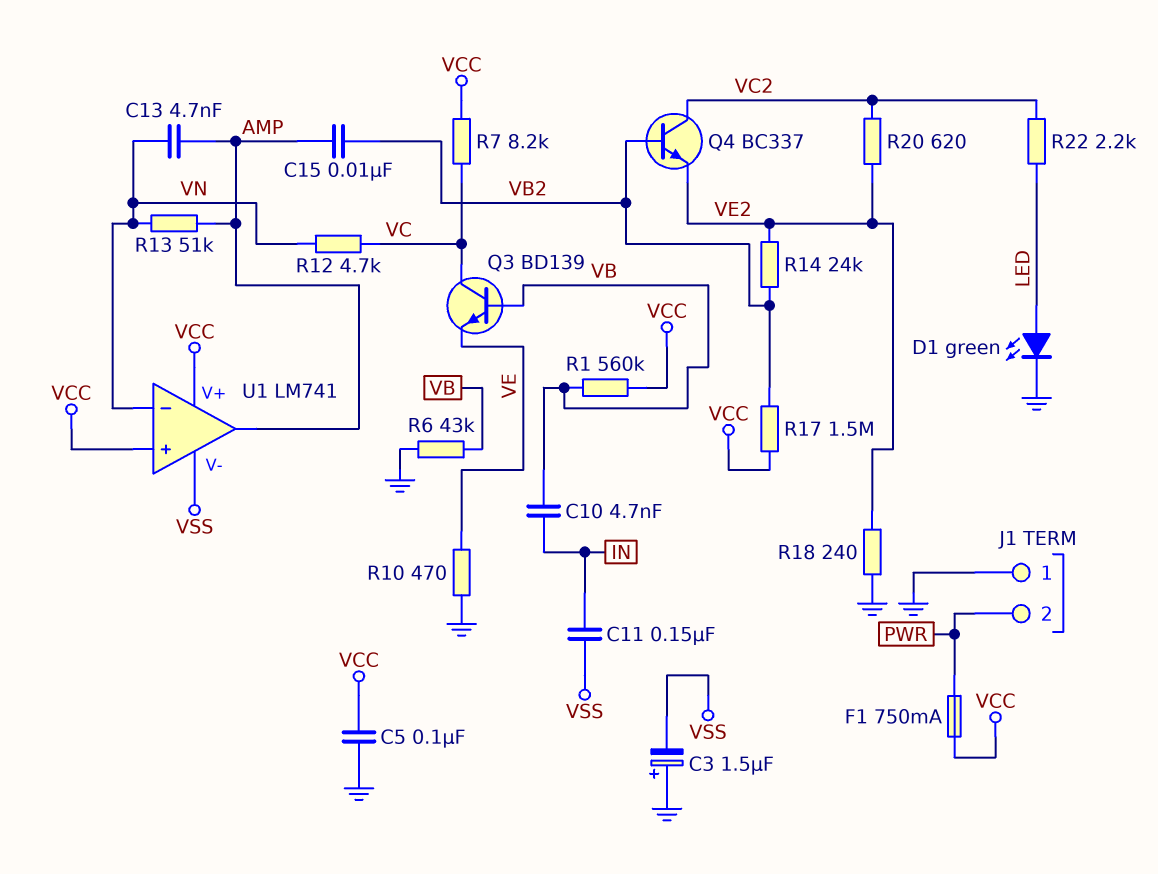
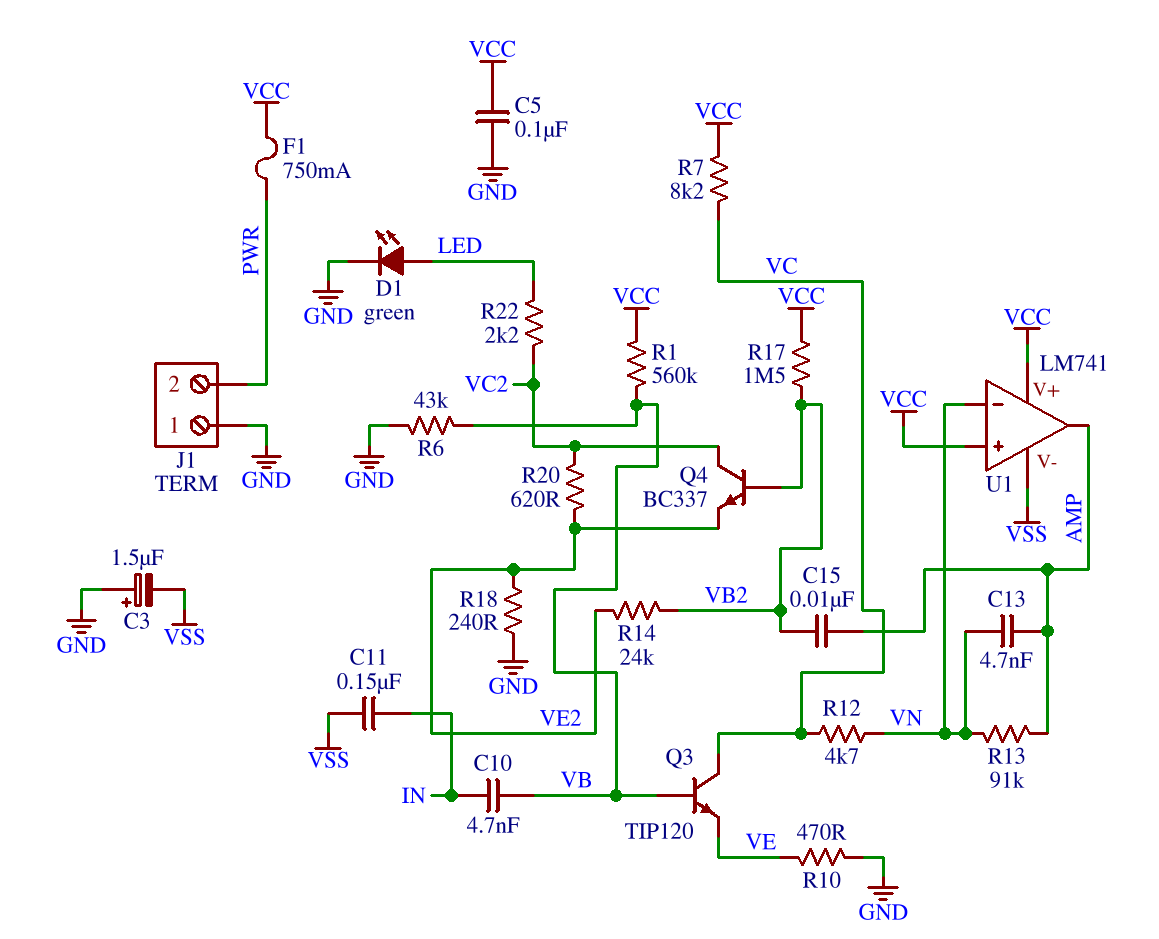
Q3: NPN BD139 (B VB, C VC, E VE) -> NPN TIP120 (B VB, C VC, E VE)
R13: 51k (AMP, VN) -> 91k (AMP, VN)

